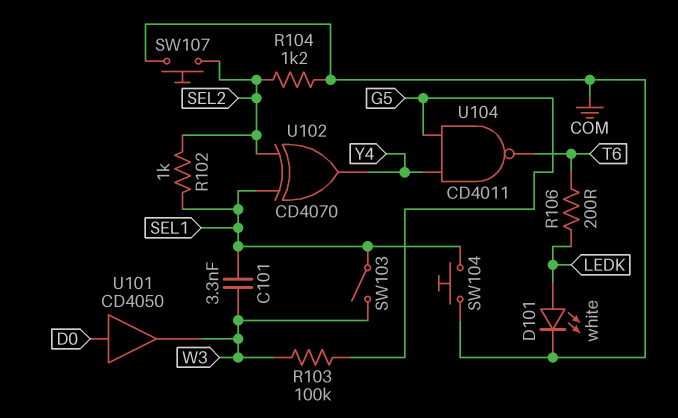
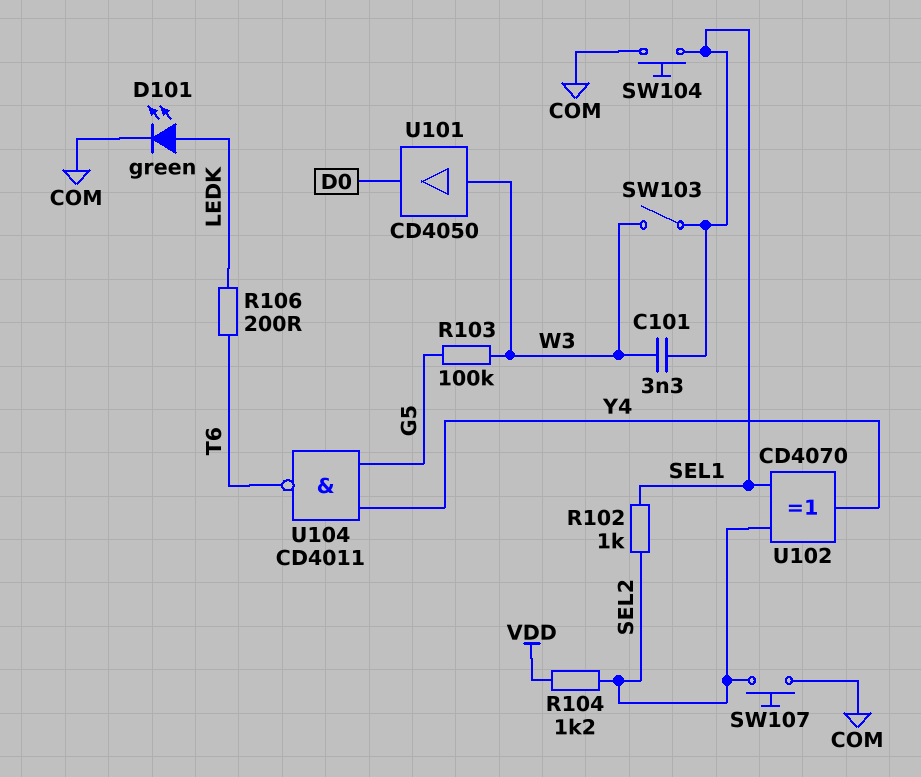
D101: LED white (A LEDK, K COM) -> LED green (A LEDK, K COM)
R104: 1.2k (COM, SEL2) -> 1.2k (SEL2, VDD)
U101: buffer CD4050 (in D0, out W3) -> buffer CD4050 (in W3, out D0)

